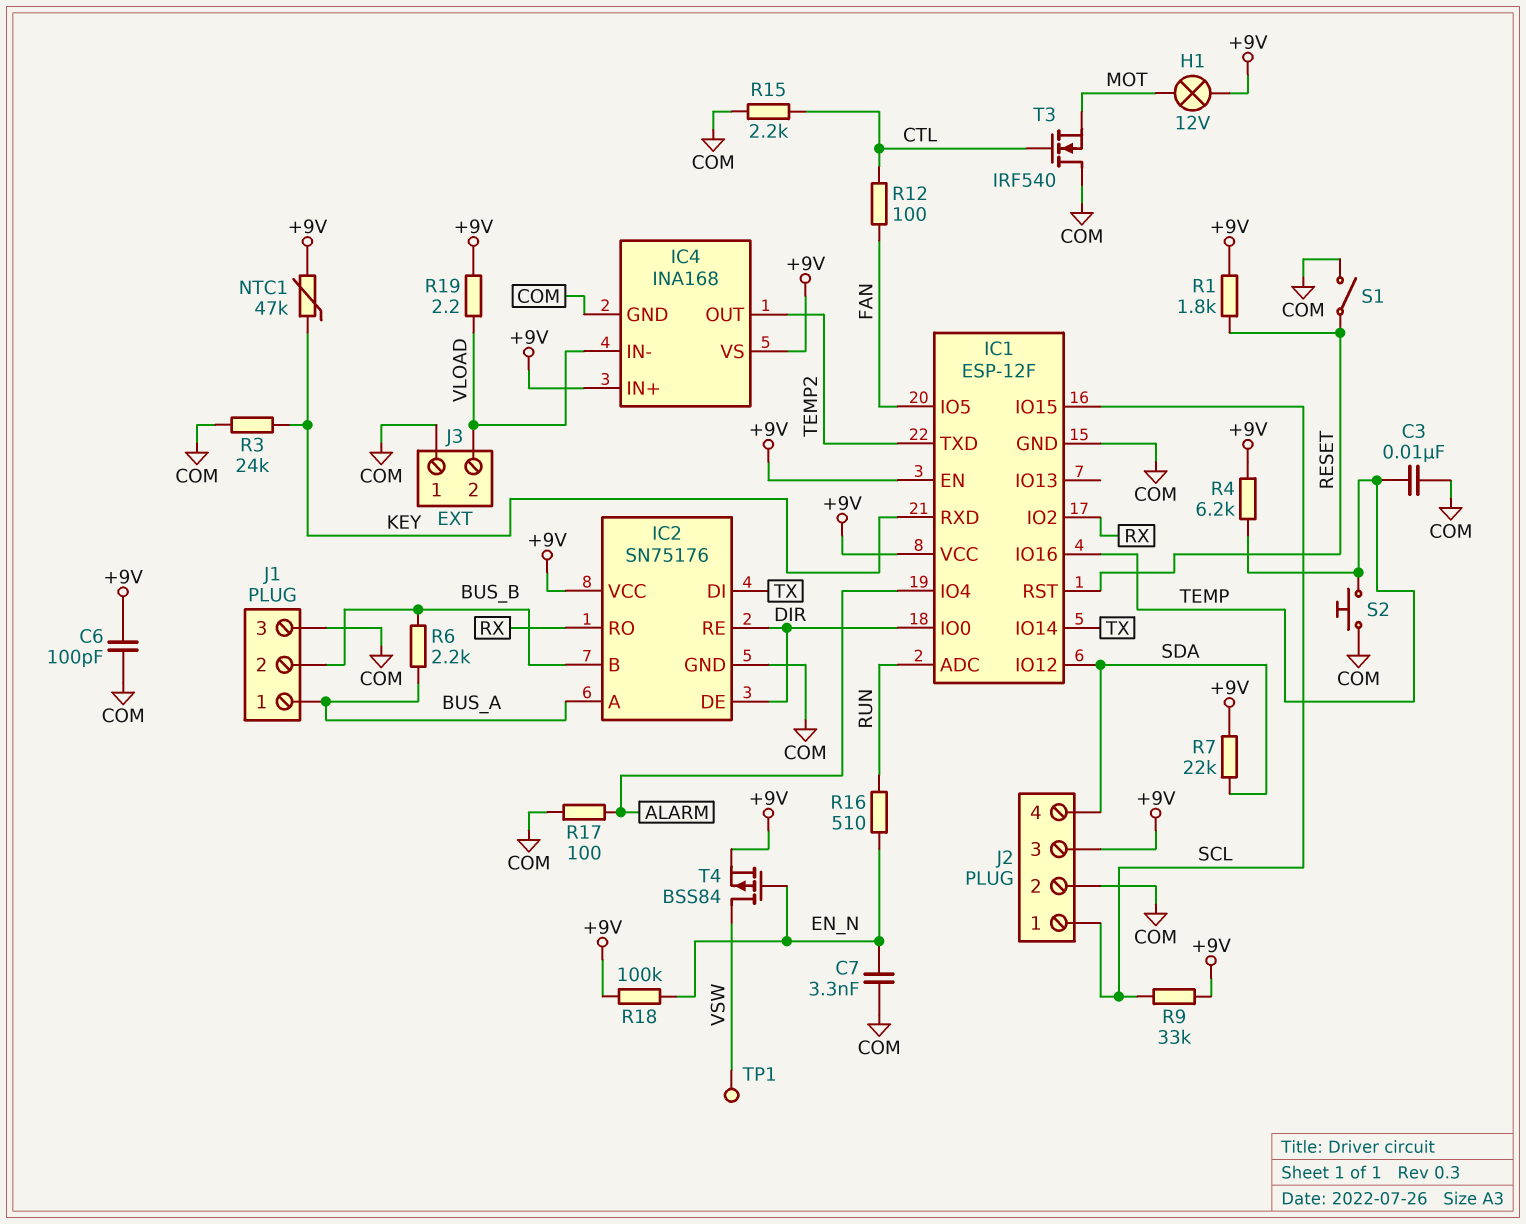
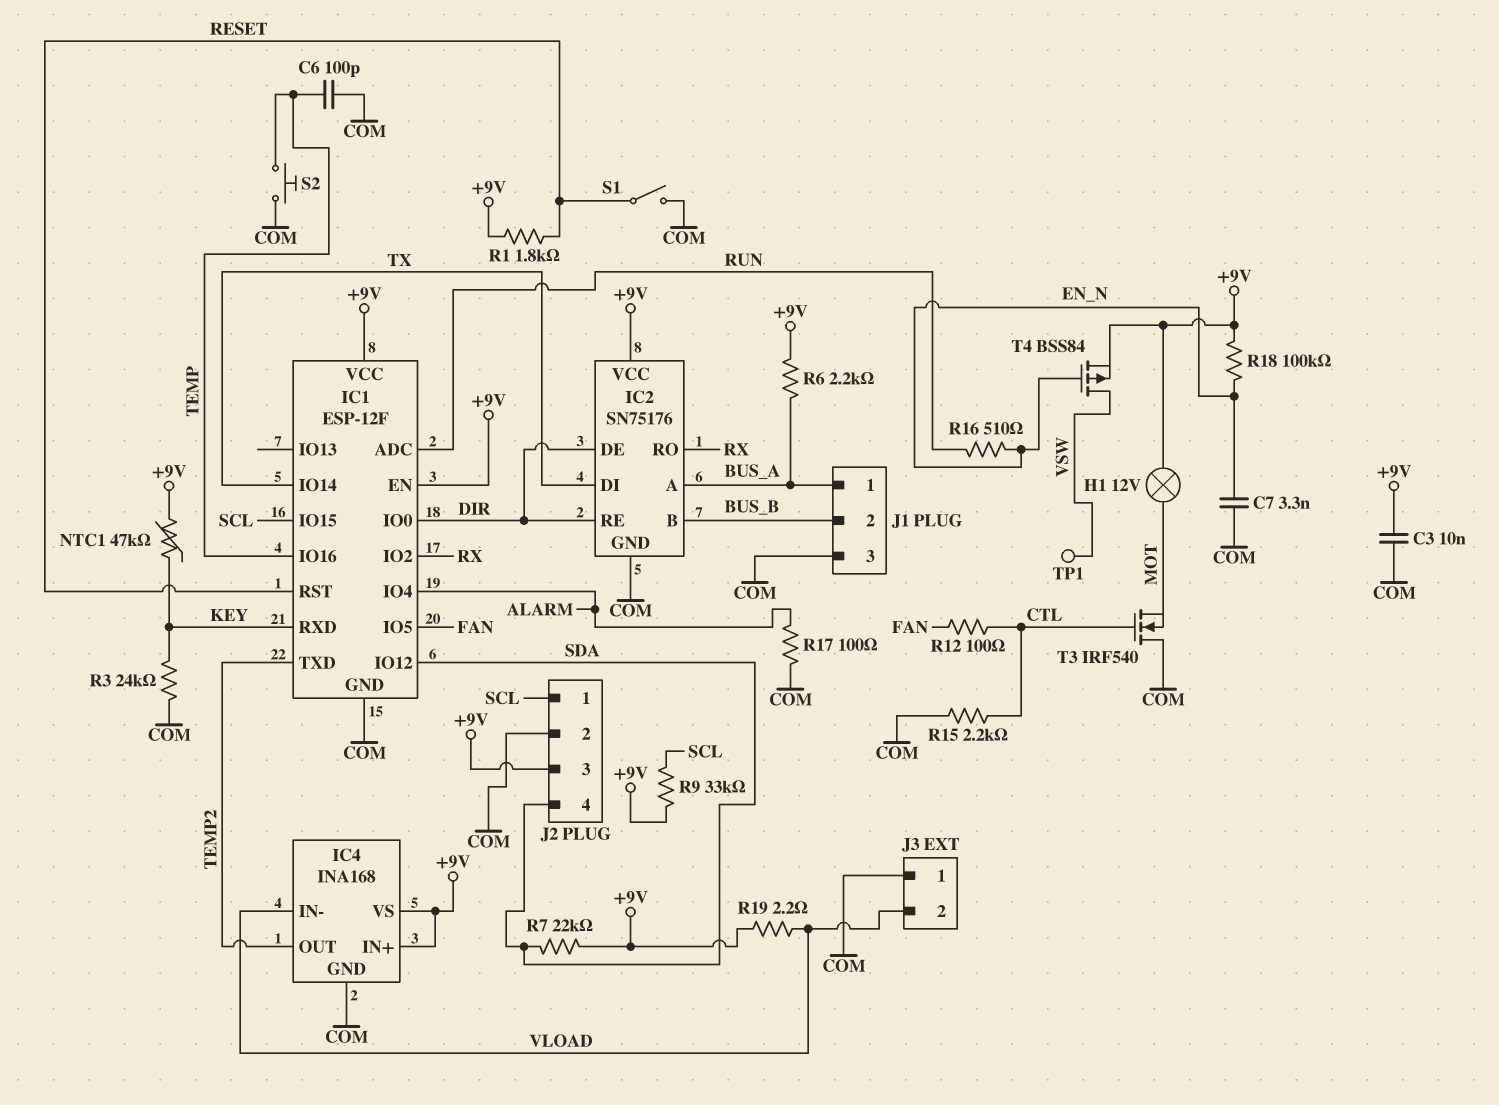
C3: 10nF (COM, TEMP) -> 10nF (+9V, COM)
C6: 100pF (+9V, COM) -> 100pF (COM, TEMP)
R4: 6.2k (+9V, TEMP) -> none
R6: 2.2k (BUS_A, BUS_B) -> 2.2k (+9V, BUS_A)

